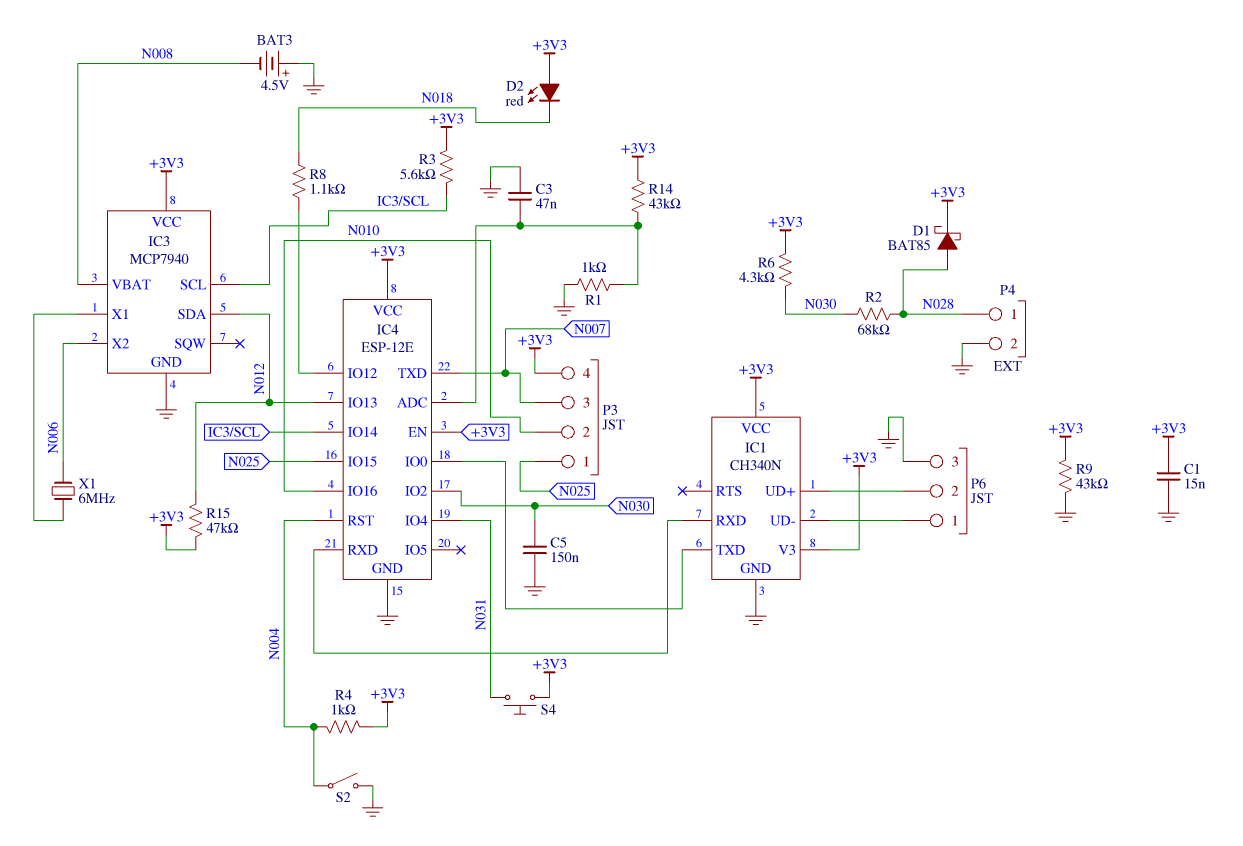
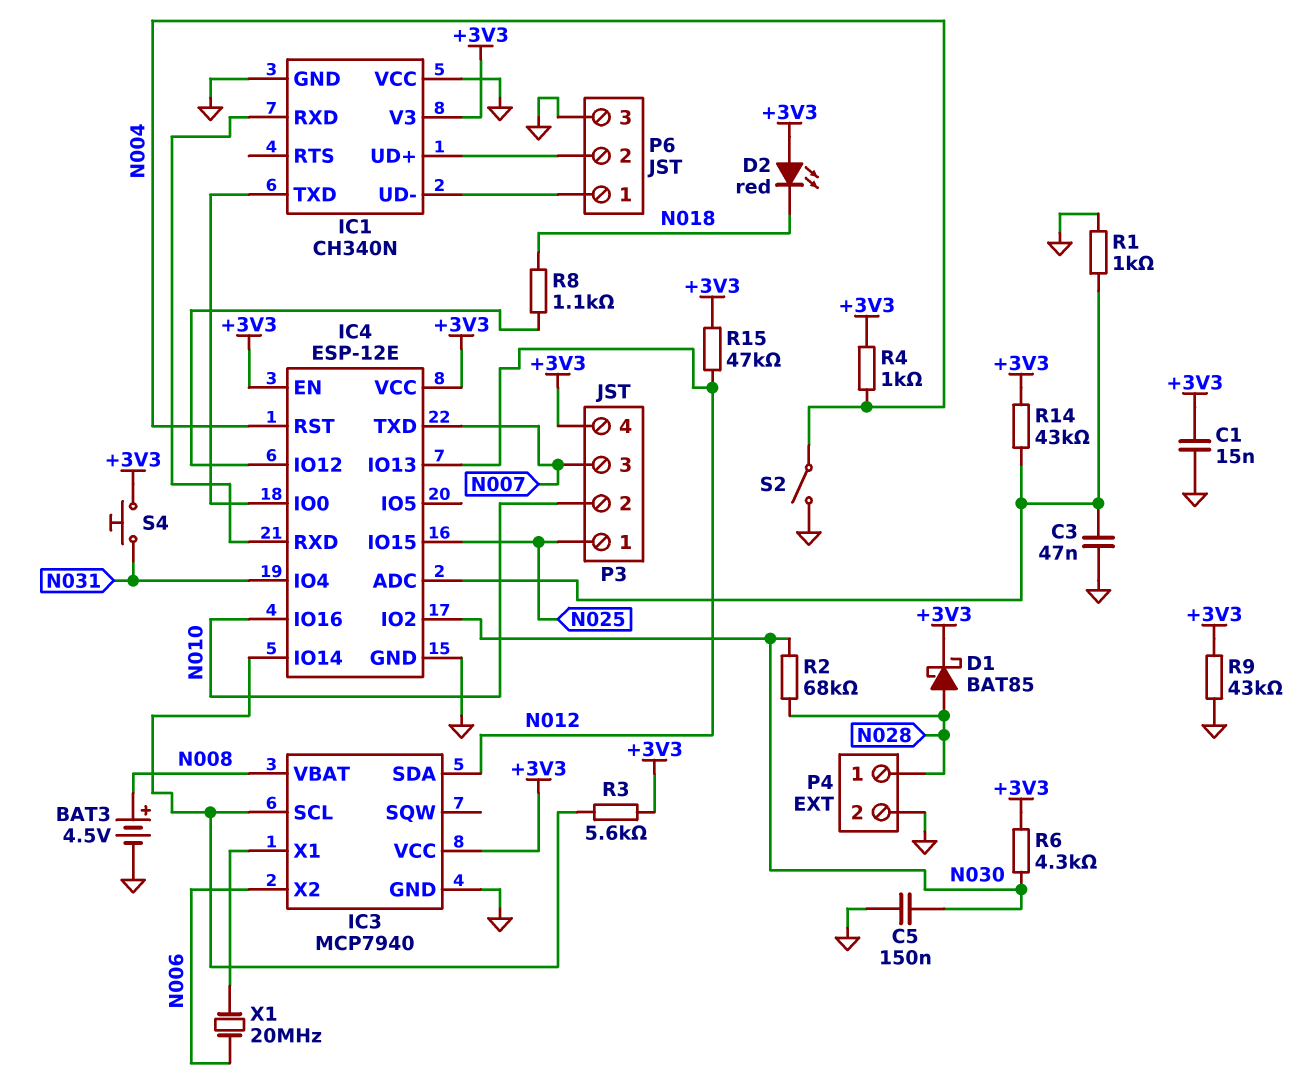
BAT3: 4.5V (plus GND, minus N008) -> 4.5V (plus N008, minus GND)
IC1 pin VCC: +3V3 -> GND
X1: 6MHz (IC3/X1, N006) -> 20MHz (IC3/X1, N006)

